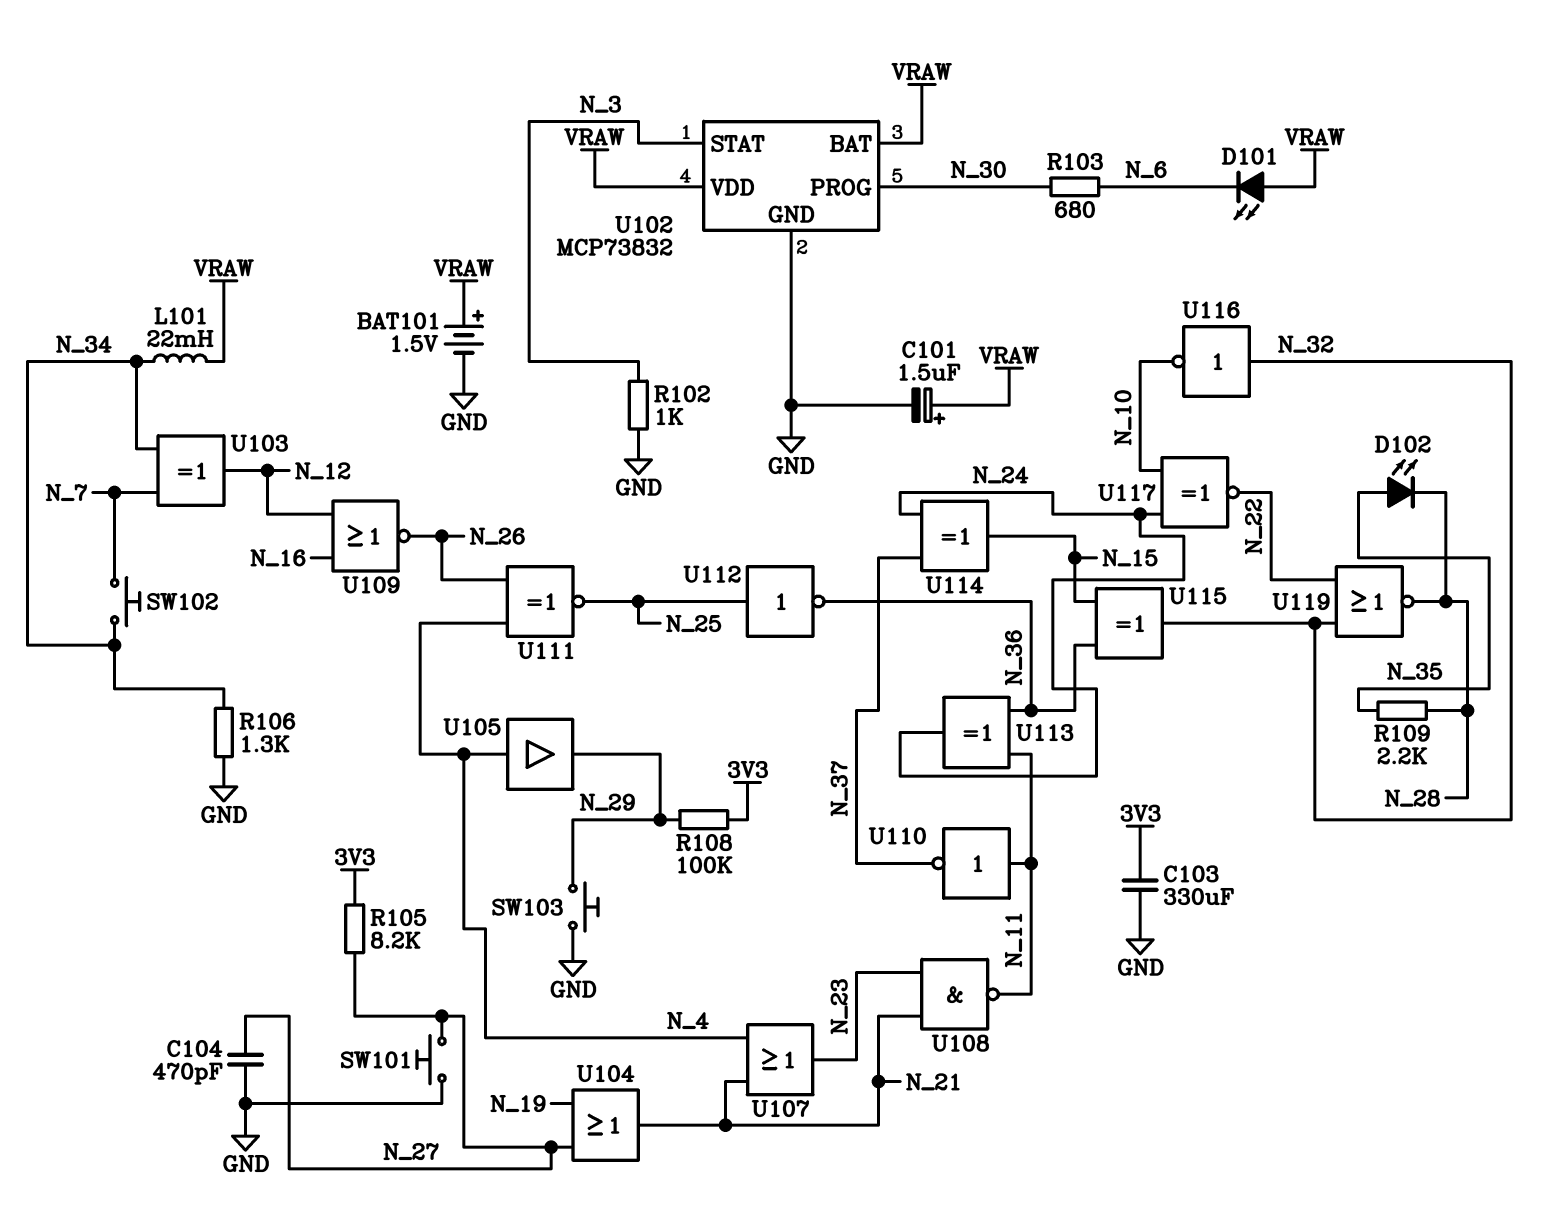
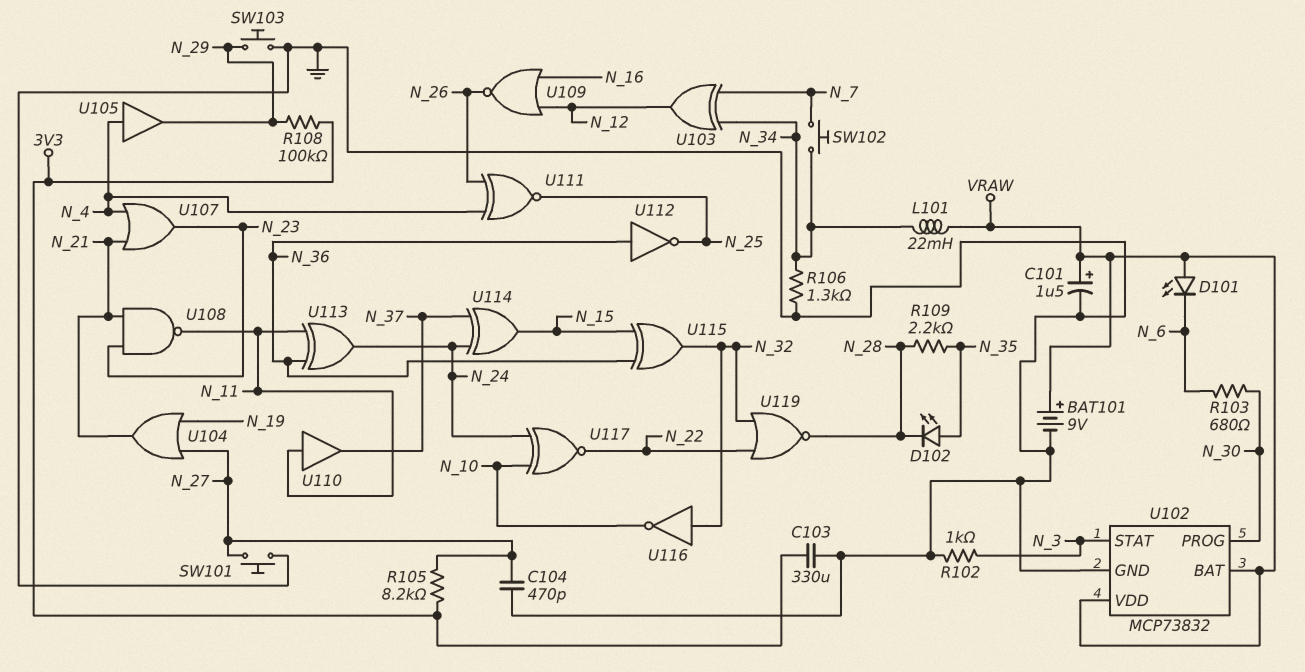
BAT101: 1.5V (plus VRAW, minus GND) -> 9V (plus VRAW, minus GND)
U110: NOT (in N_11, out N_37) -> buffer (in N_11, out N_37)
U112: NOT (in N_25, out N_36) -> NOT (in N_36, out N_25)

